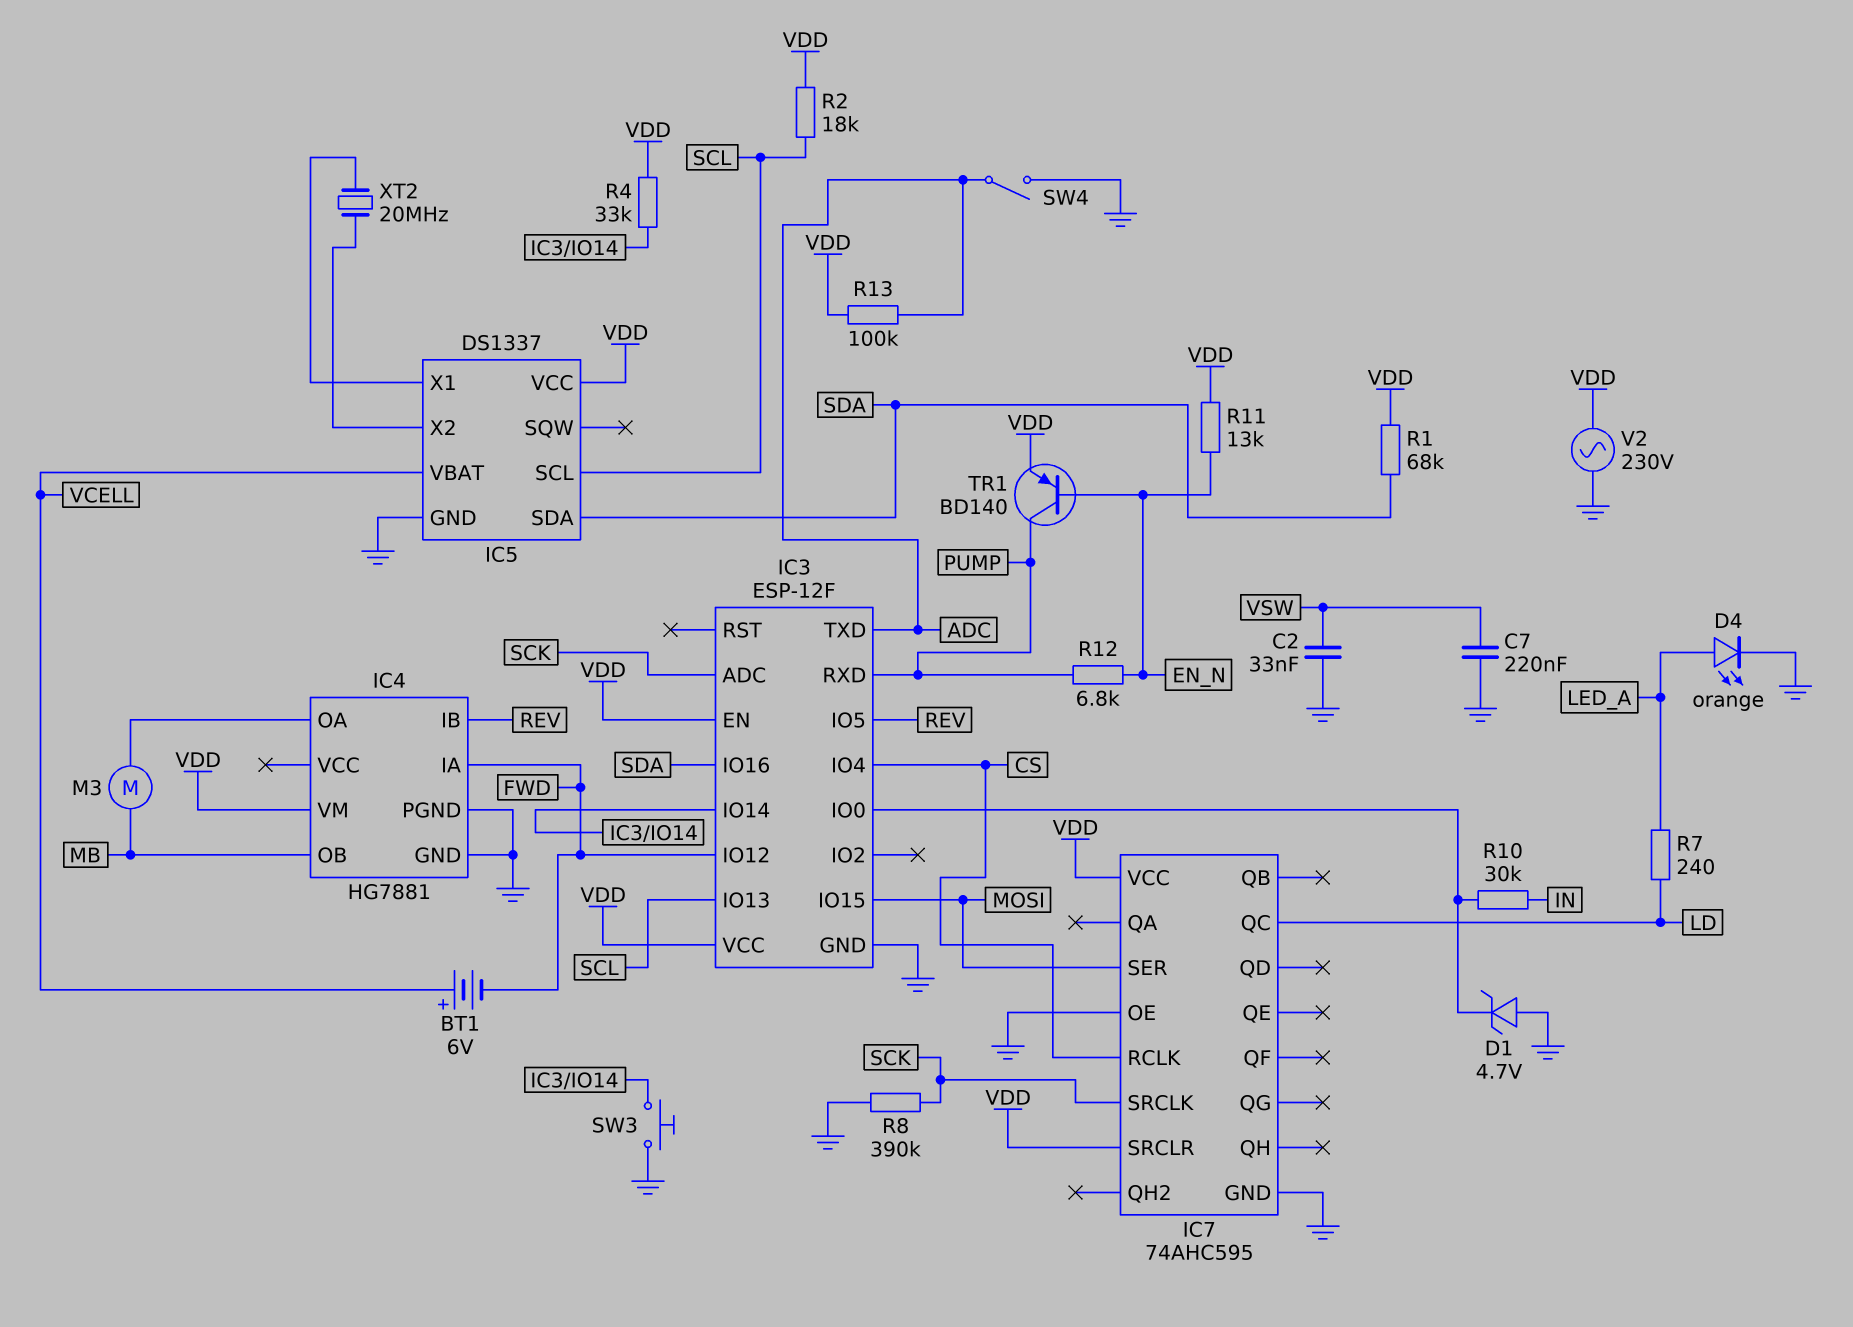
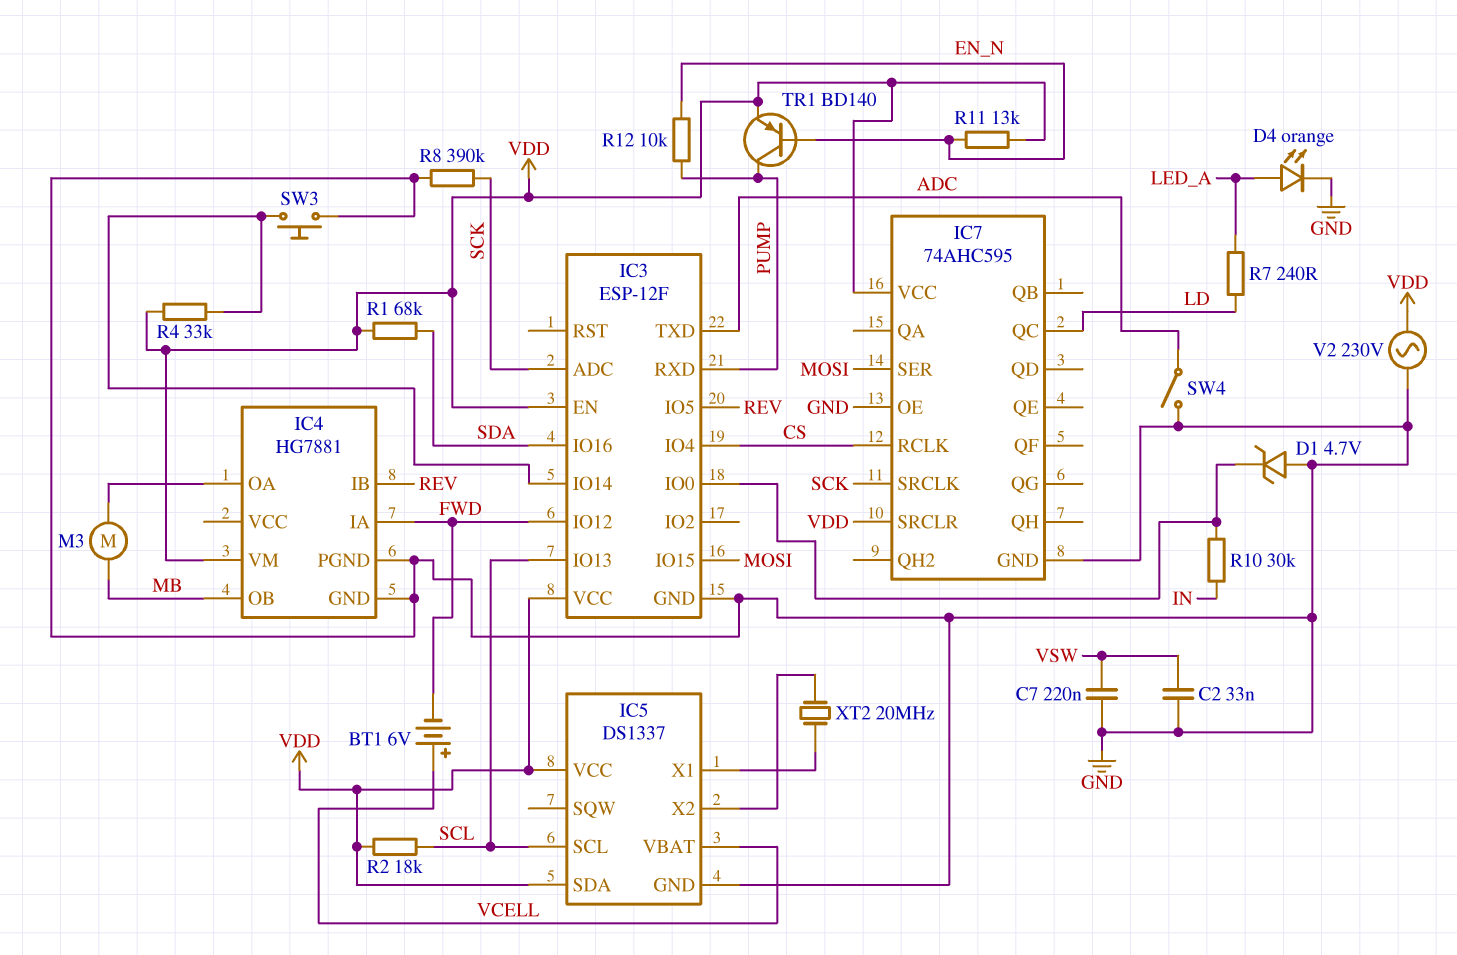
IC5 pin SDA: SDA -> VDD
R12: 6.8k (EN_N, PUMP) -> 10k (EN_N, PUMP)
R13: 100k (ADC, VDD) -> none

